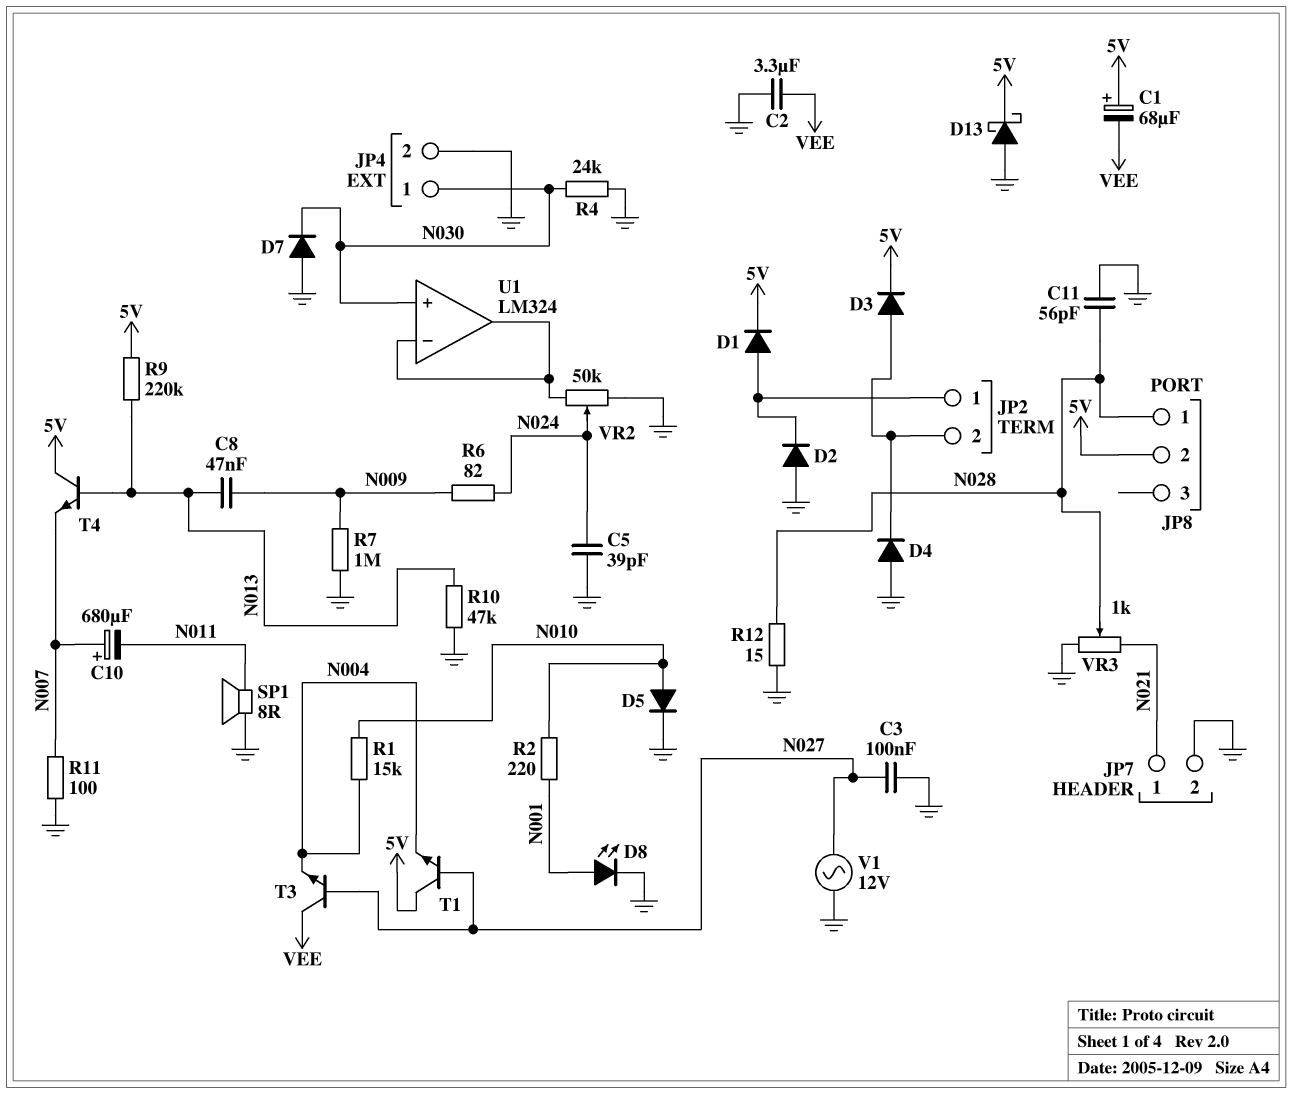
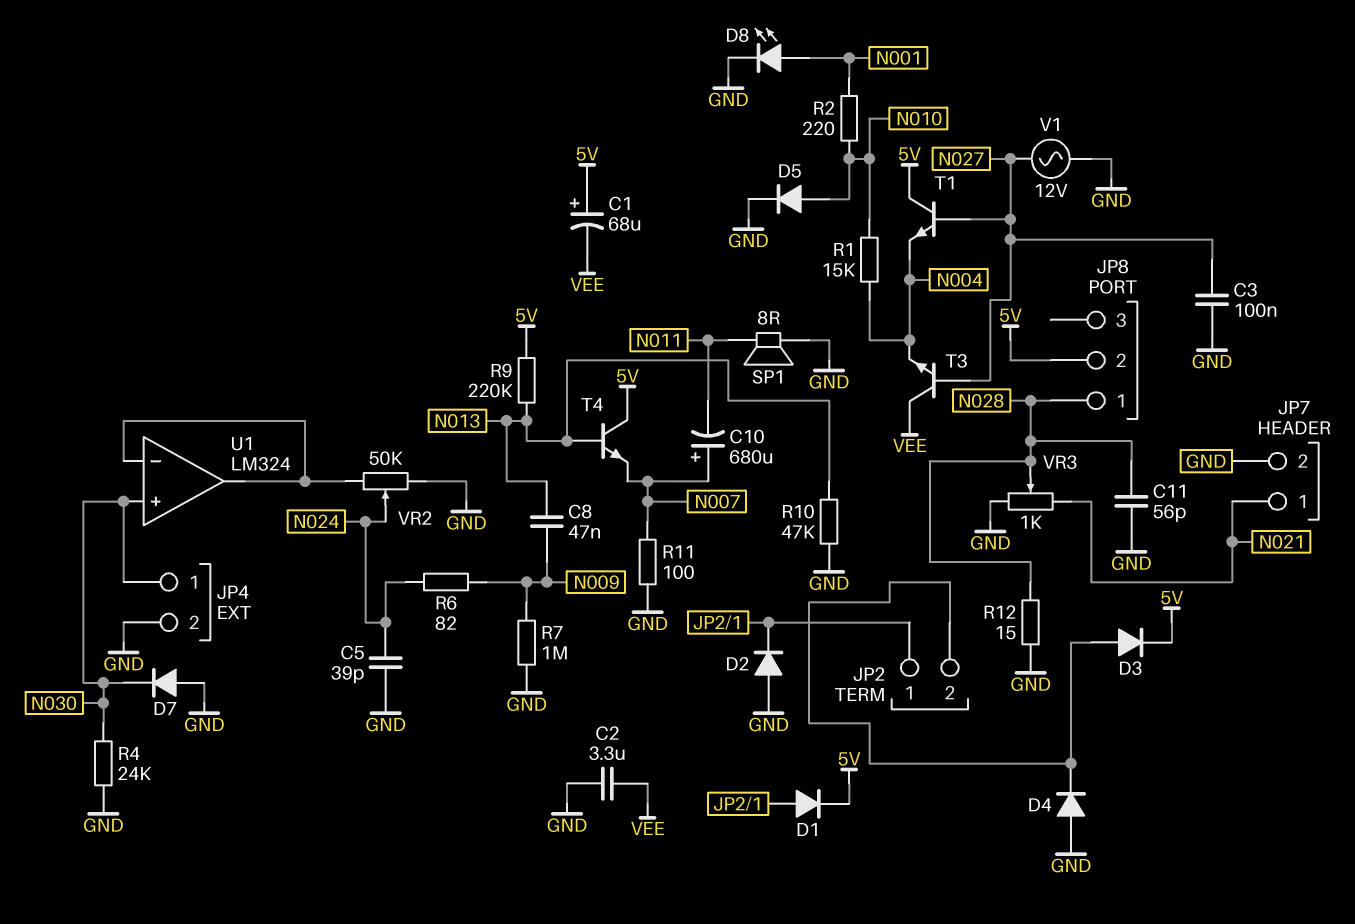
D13: schottky (A GND, K 5V) -> none

